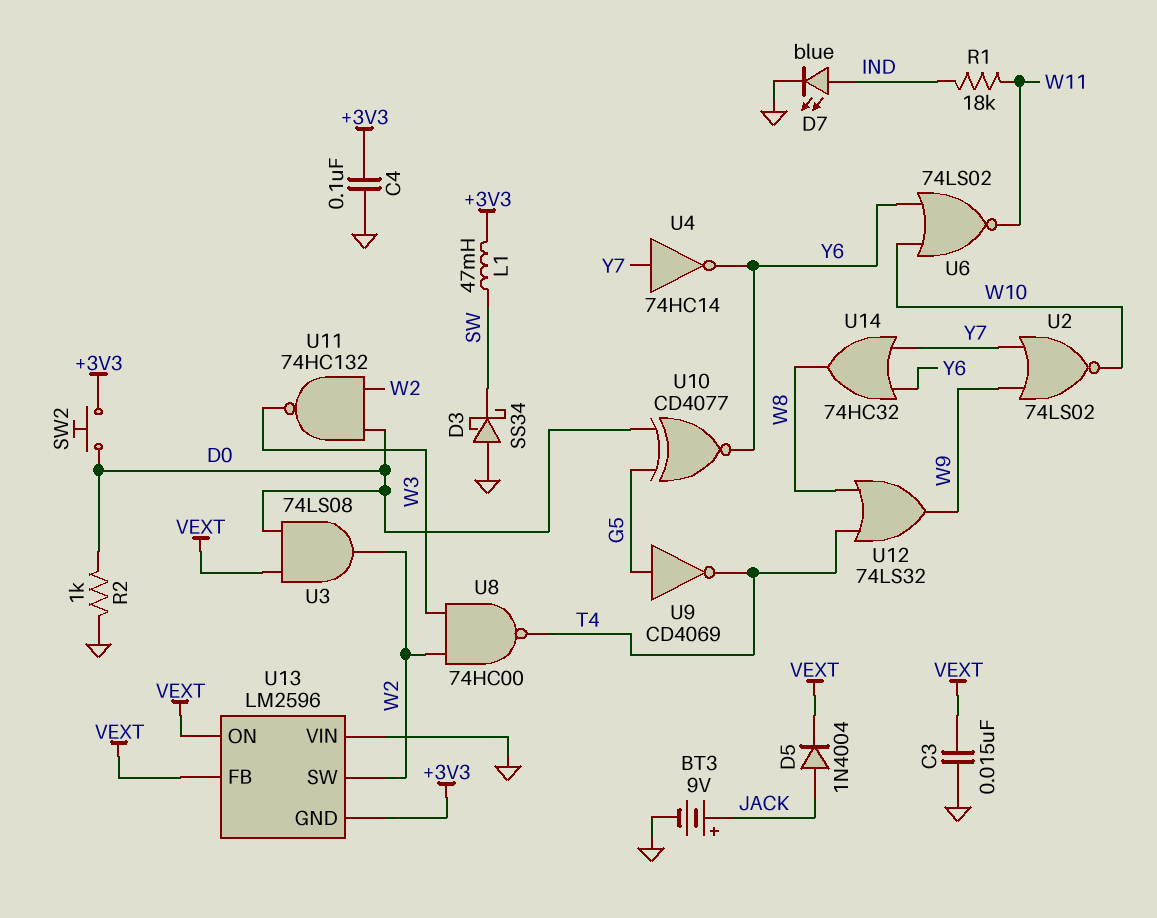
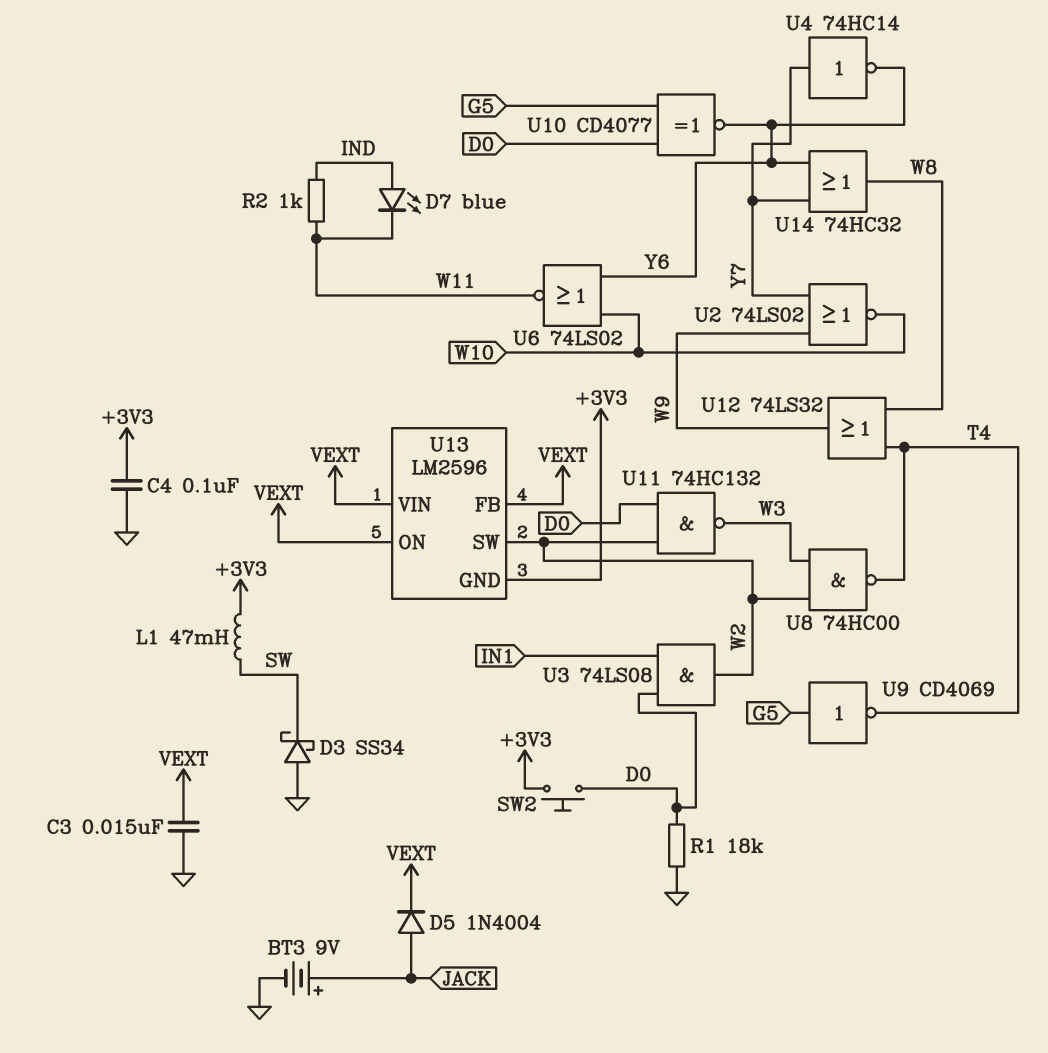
D7: LED blue (A IND, K GND) -> LED blue (A IND, K W11)
R1: 18k (IND, W11) -> 18k (D0, GND)
R2: 1k (D0, GND) -> 1k (IND, W11)
U3: AND 74LS08 (in D0, in VEXT, out W2) -> AND 74LS08 (in D0, in IN1, out W2)
U13 pin VIN: GND -> VEXT

